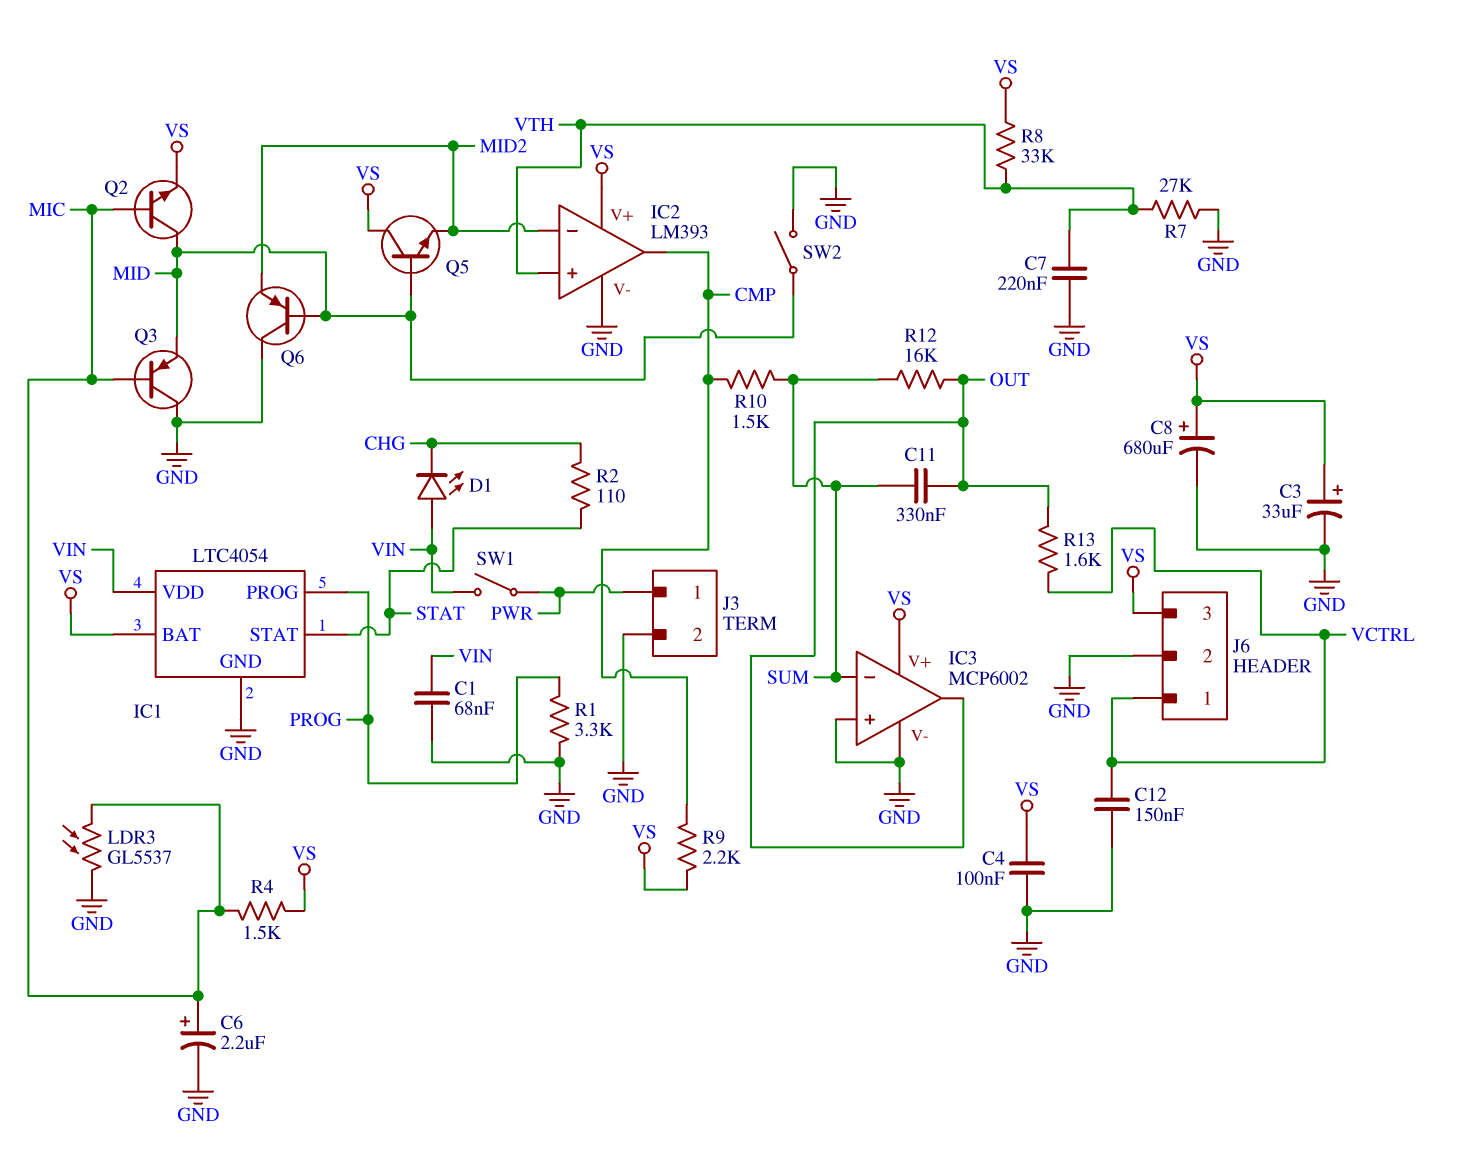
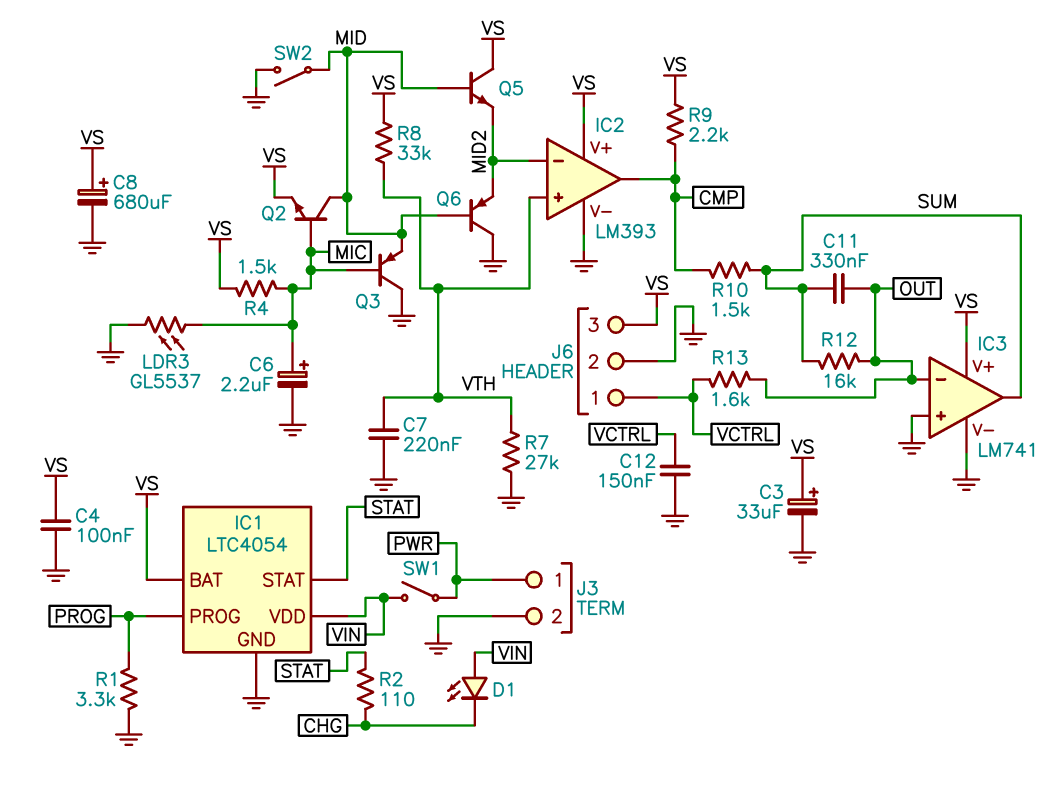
C1: 68nF (GND, VIN) -> none
IC3: MCP6002 -> LM741
IC3 pin in-: SUM -> OUT
IC3 pin out: OUT -> SUM

